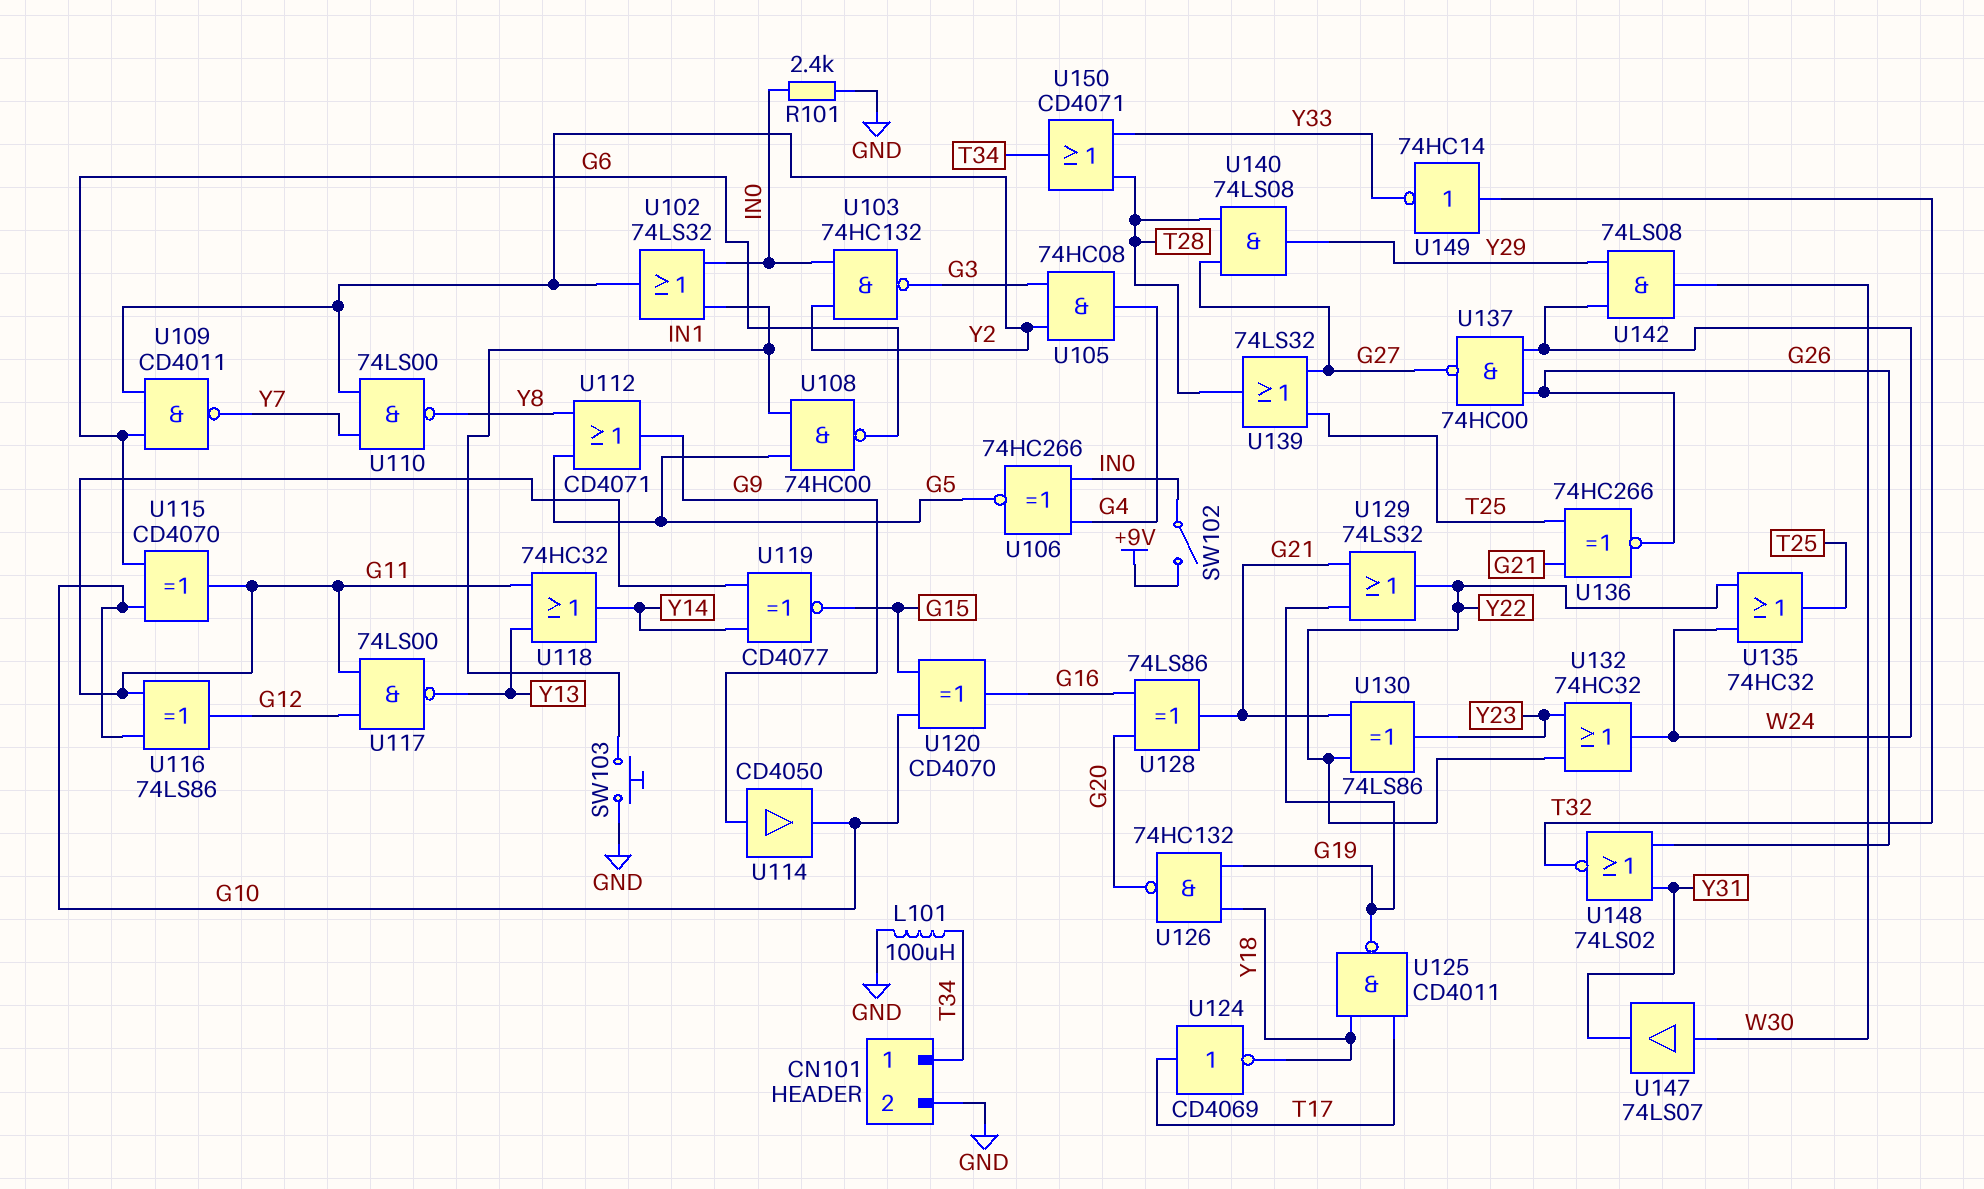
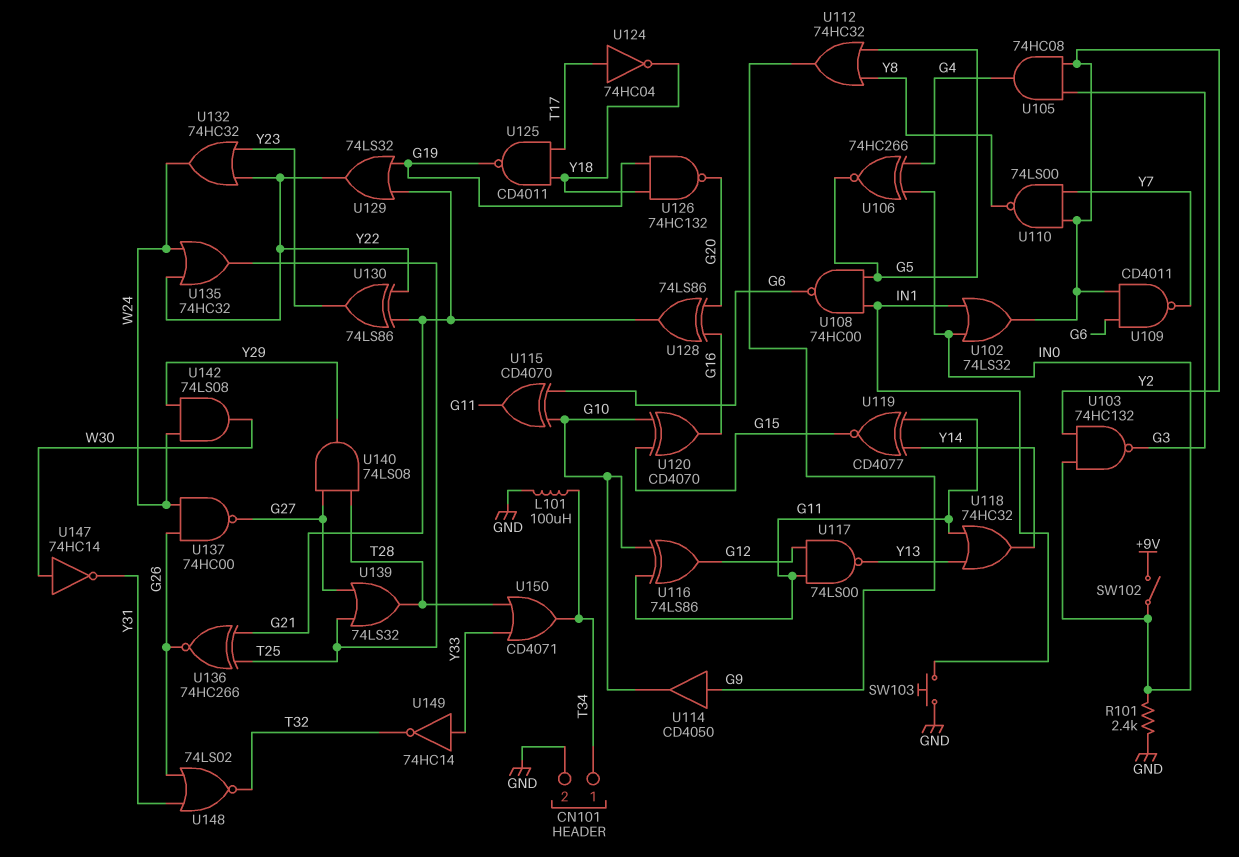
U112: OR CD4071 (in G5, in Y8, out G9) -> OR 74HC32 (in G5, in Y8, out G9)
U124: NOT CD4069 (in T17, out Y18) -> NOT 74HC04 (in T17, out Y18)
U147: buffer 74LS07 (in W30, out Y31) -> NOT 74HC14 (in W30, out Y31)
U149: NOT 74HC14 (in T32, out Y33) -> NOT 74HC14 (in Y33, out T32)

